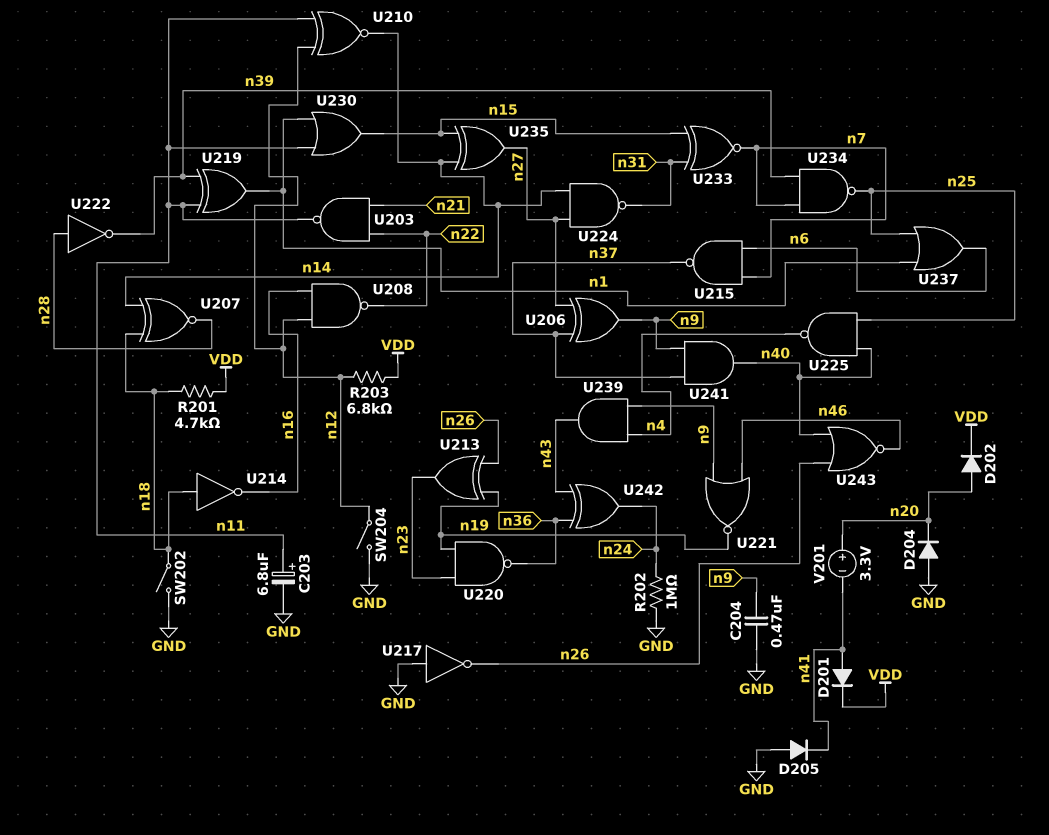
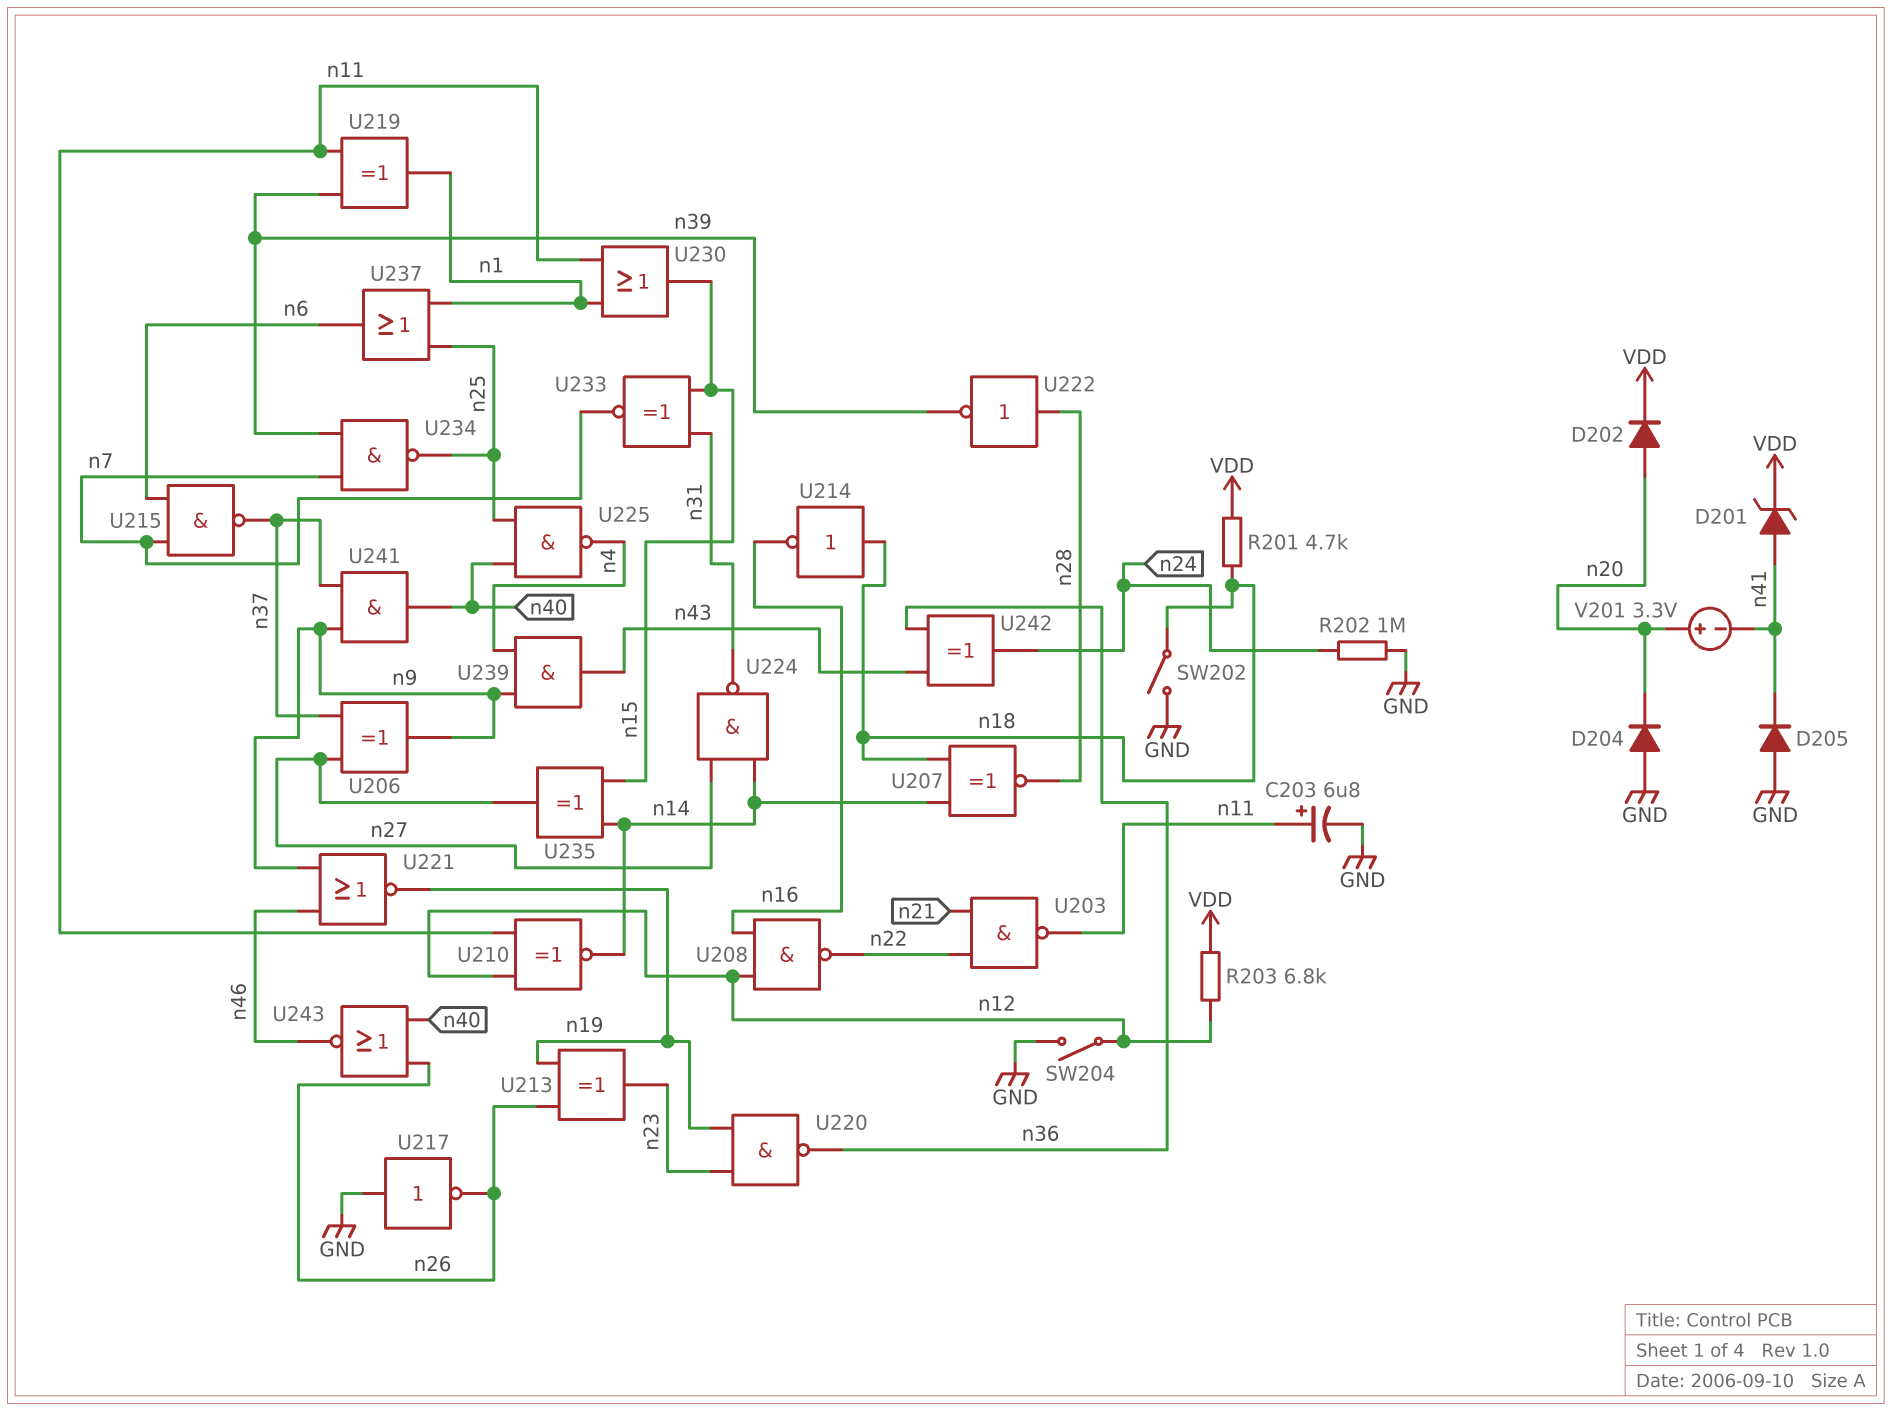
C204: 470nF (GND, n9) -> none
D201: diode (A n41, K VDD) -> zener (A n41, K VDD)

